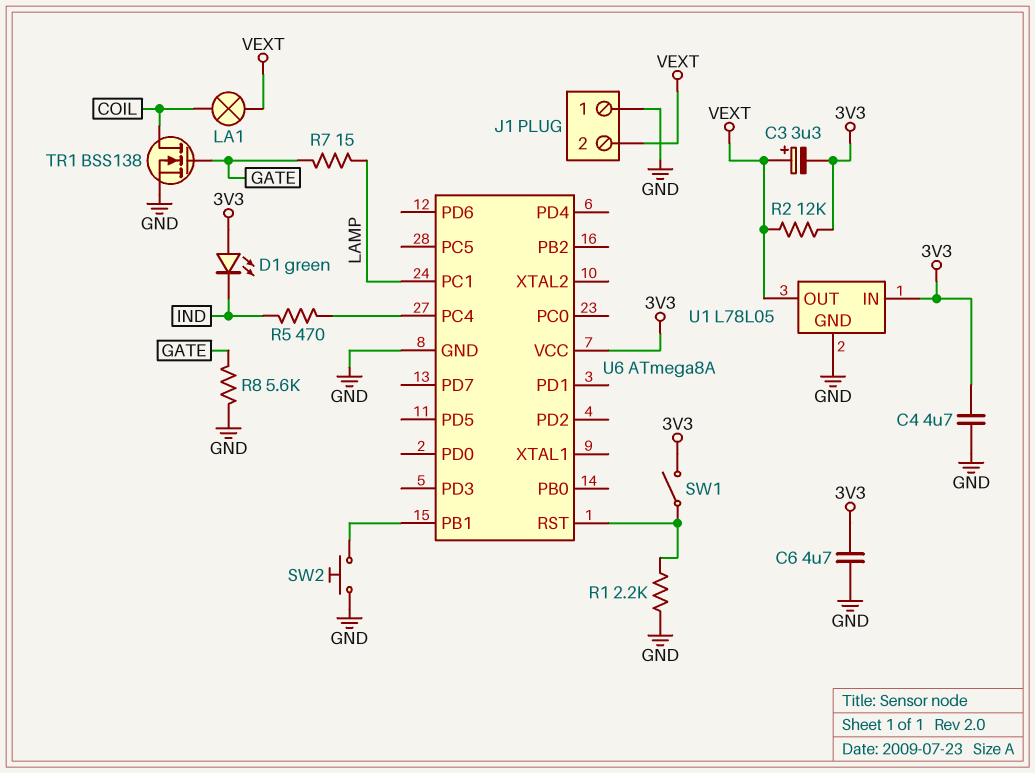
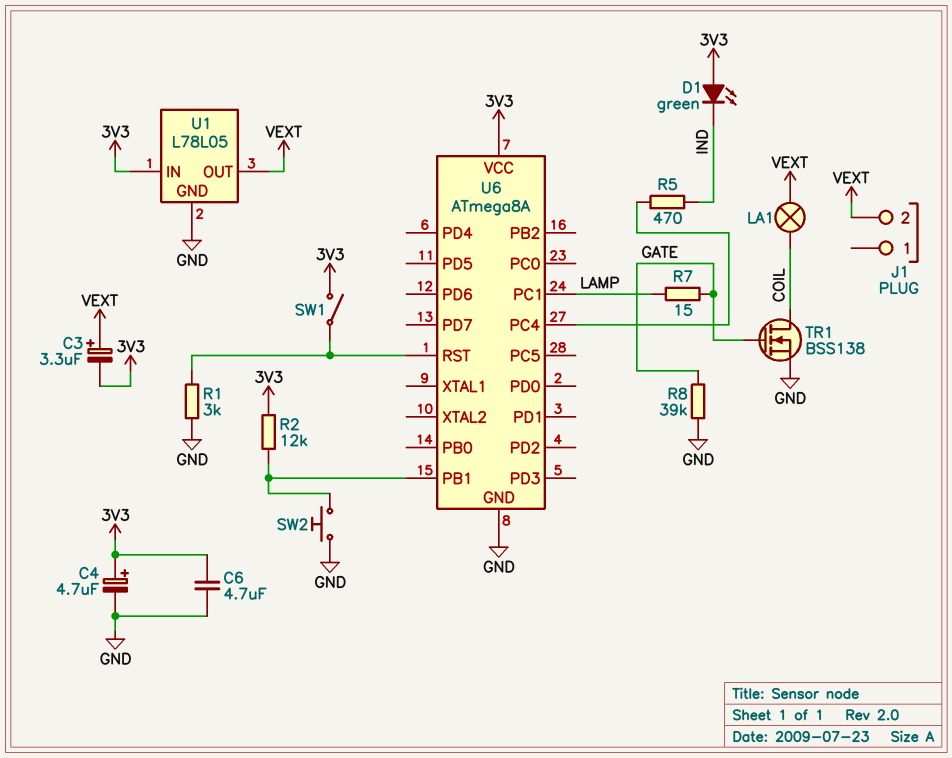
C4: 4.7uF (3V3, GND) -> 4.7uF (plus 3V3, minus GND)
J1 pin 1: GND -> none
R1: 2.2k (GND, U6/RST) -> 3k (GND, U6/RST)
R2: 12k (3V3, VEXT) -> 12k (3V3, U6/PB1)
R8: 5.6k (GATE, GND) -> 39k (GATE, GND)

